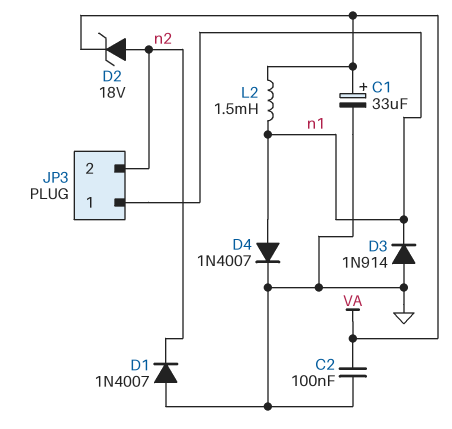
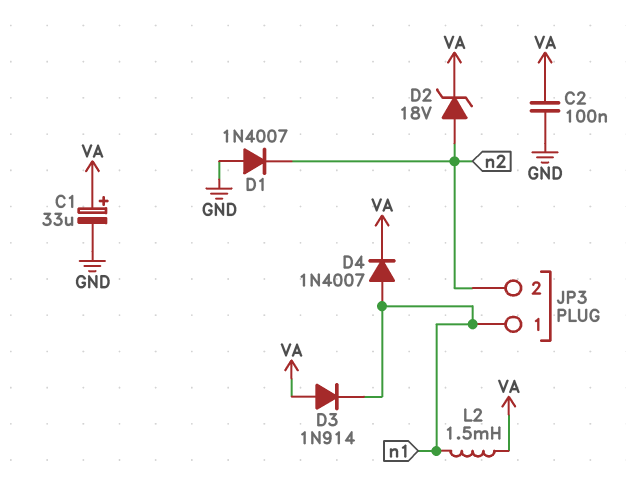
D3: diode 1N914 (A GND, K n1) -> diode 1N914 (A VA, K n1)
D4: diode 1N4007 (A n1, K GND) -> diode 1N4007 (A n1, K VA)

